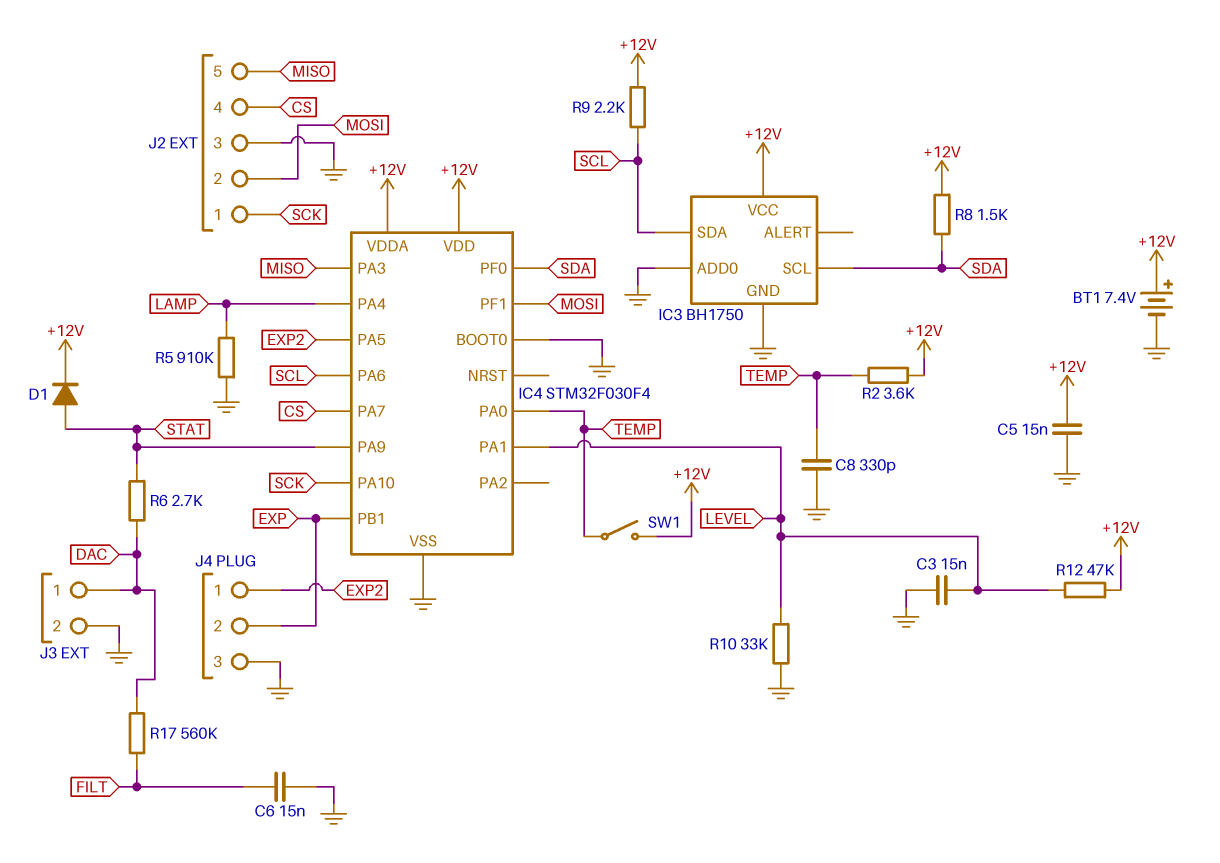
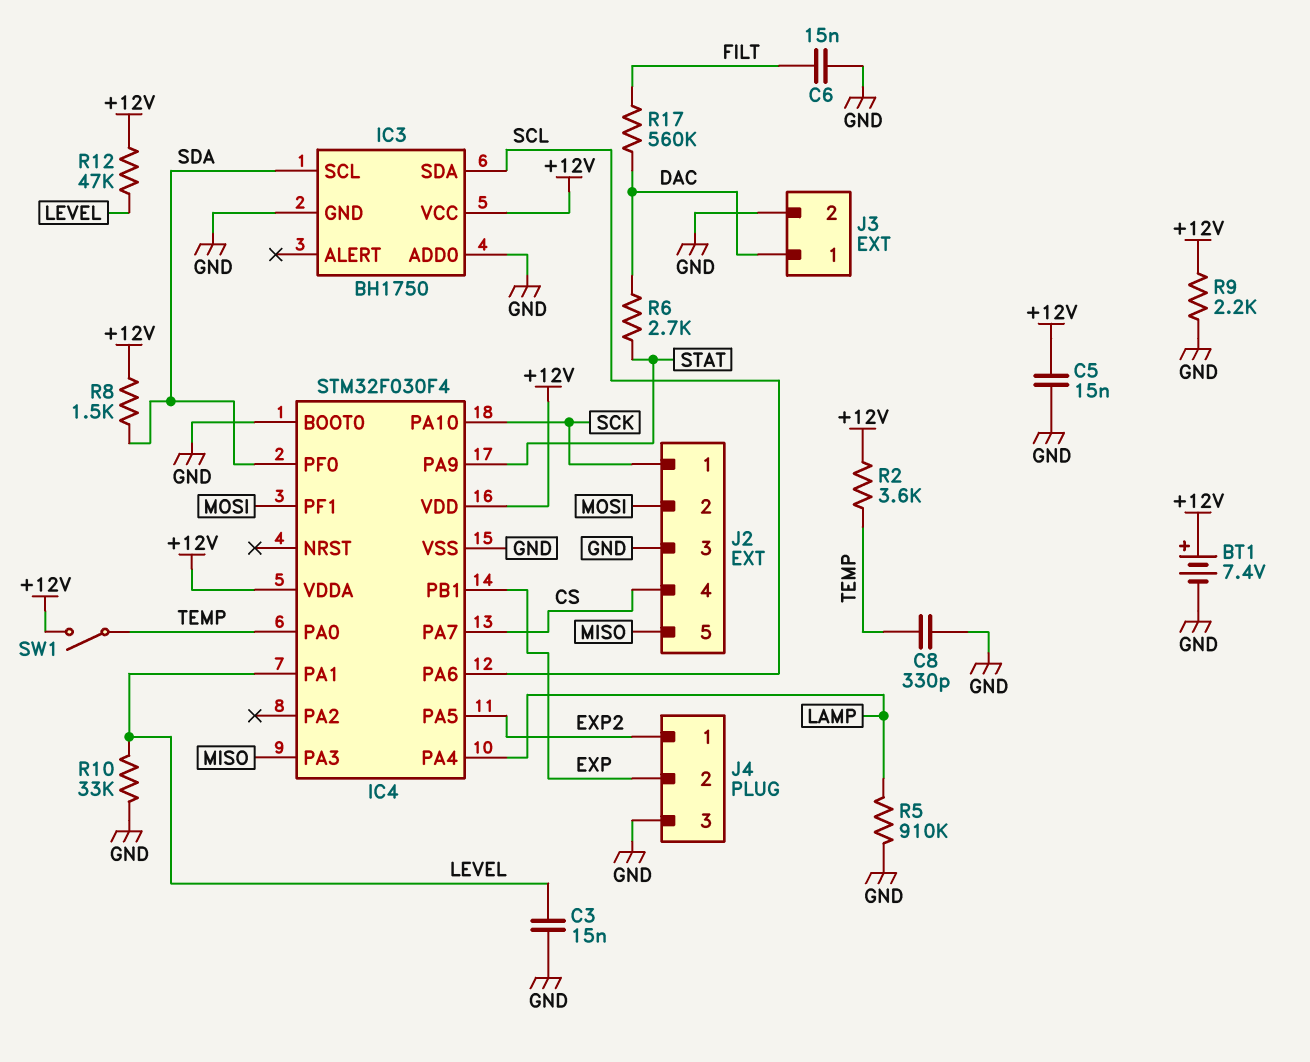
D1: diode (A STAT, K +12V) -> none
R9: 2.2k (+12V, SCL) -> 2.2k (+12V, GND)

